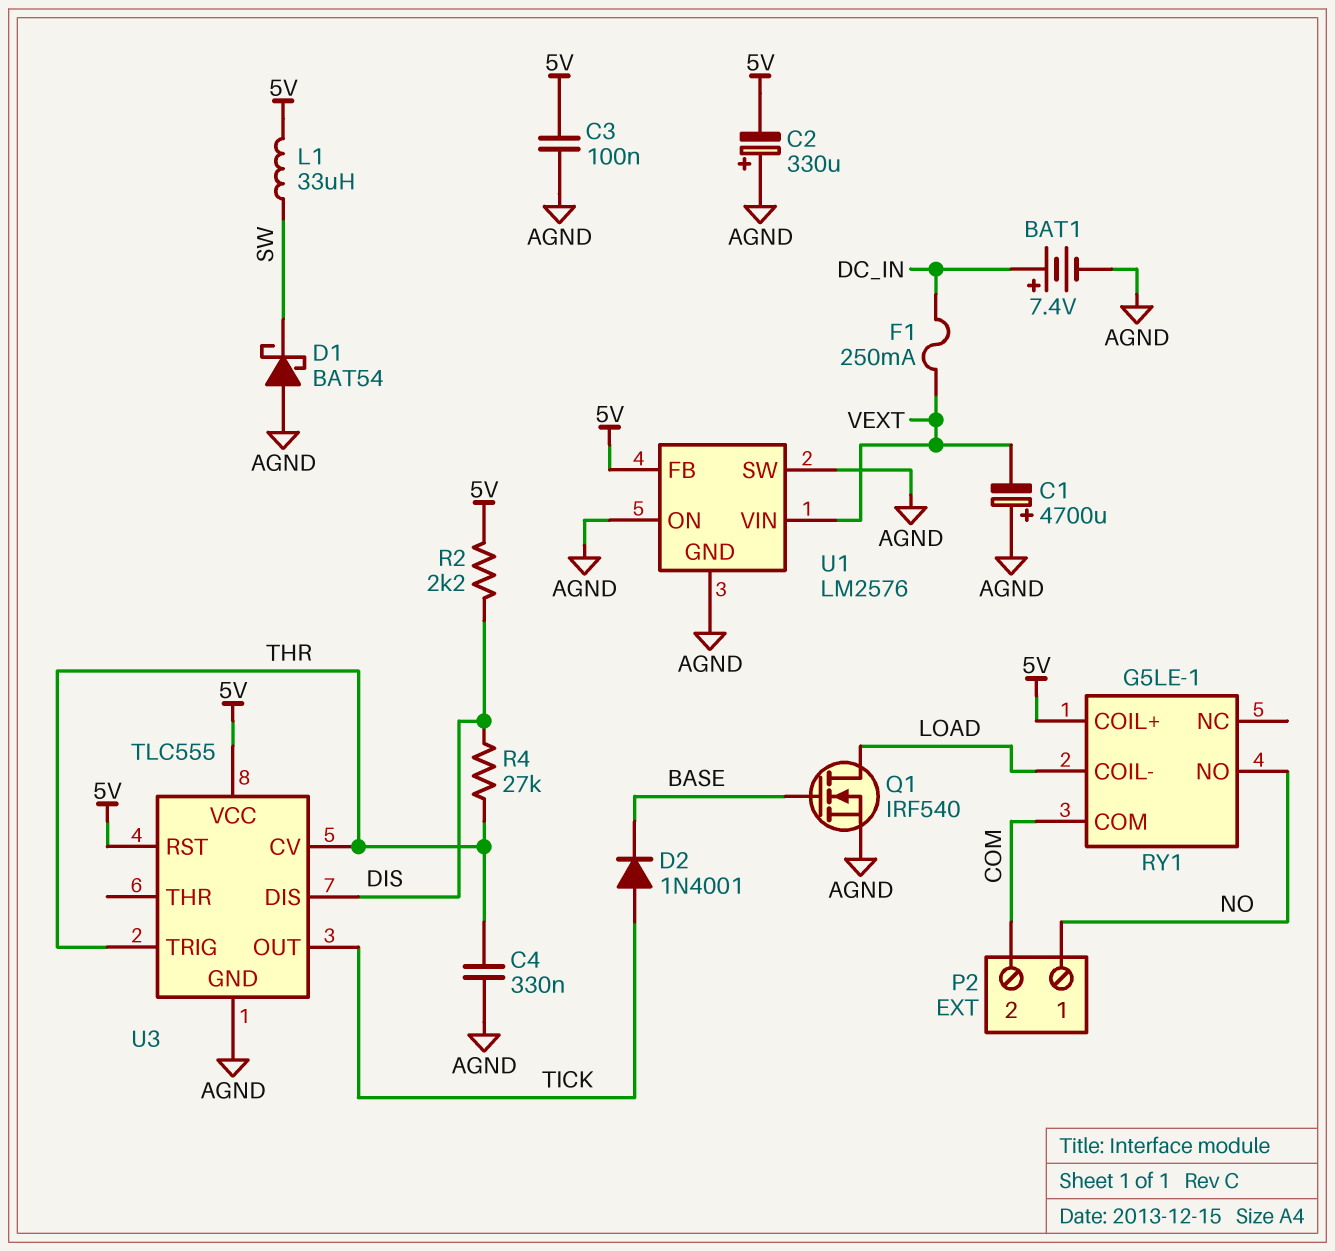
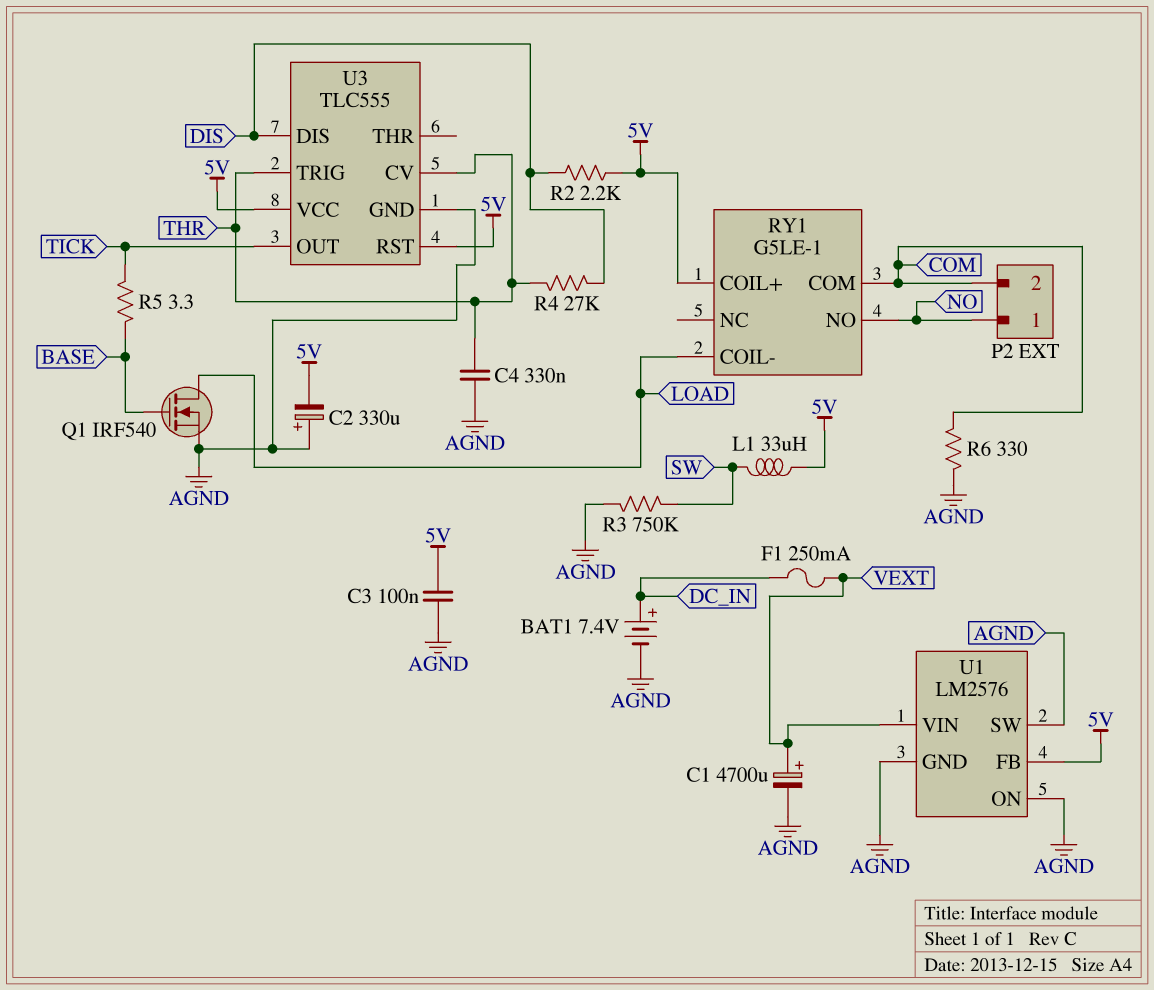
C1: 4700uF (plus AGND, minus VEXT) -> 4700uF (plus VEXT, minus AGND)
D1: schottky BAT54 (A AGND, K SW) -> none
D2: diode 1N4001 (A TICK, K BASE) -> none
R3: none -> 750k (AGND, SW)
R5: none -> 3.3 (BASE, TICK)
R6: none -> 330 (AGND, COM)

